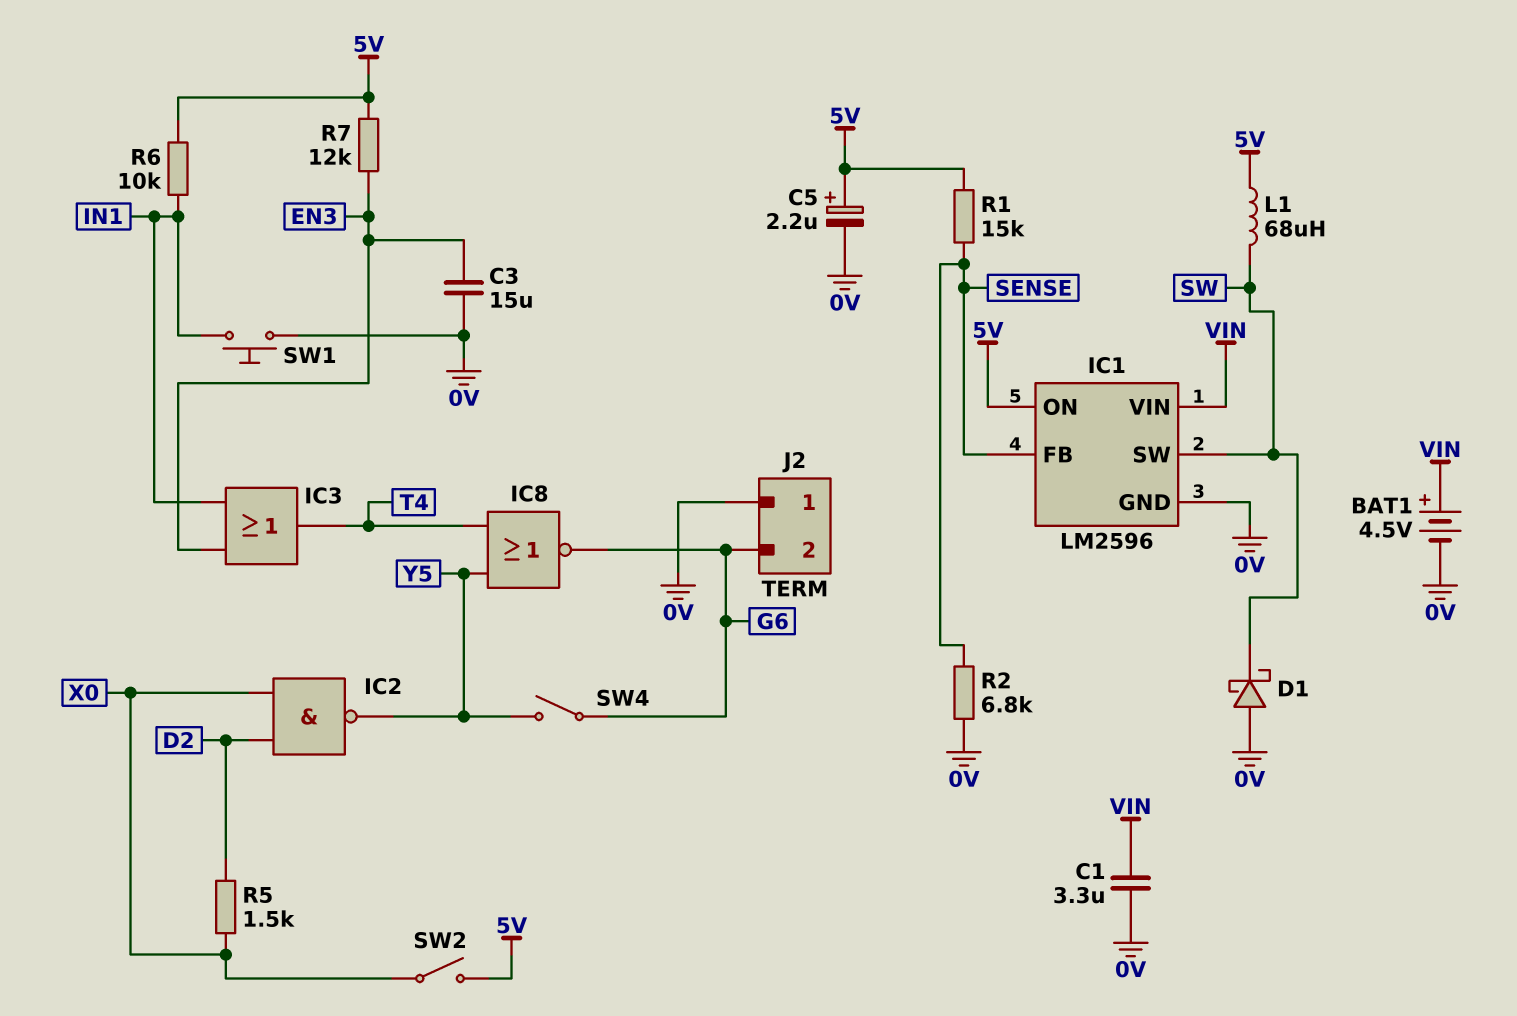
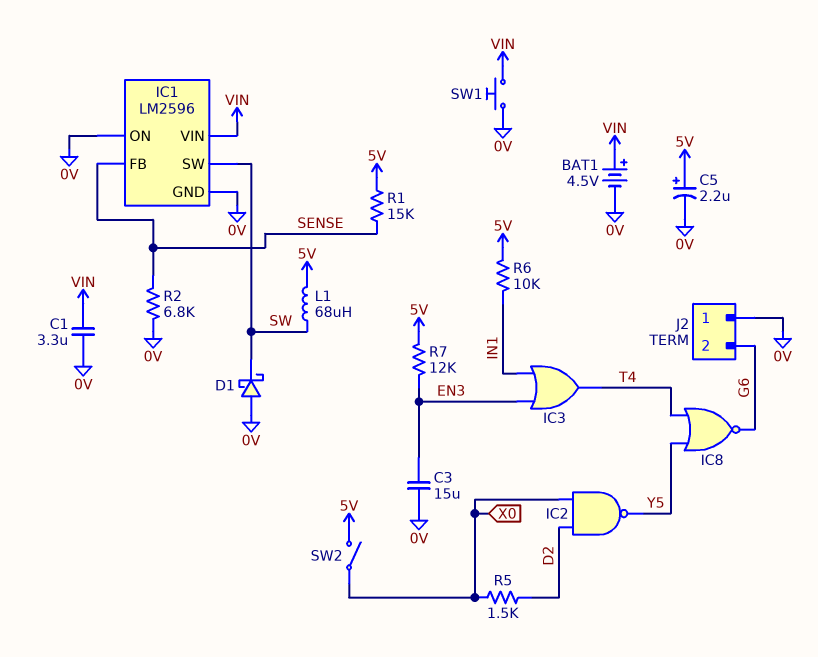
IC1 pin ON: 5V -> 0V
SW1: button (0V, IN1) -> button (0V, VIN)
SW4: switch (G6, Y5) -> none

